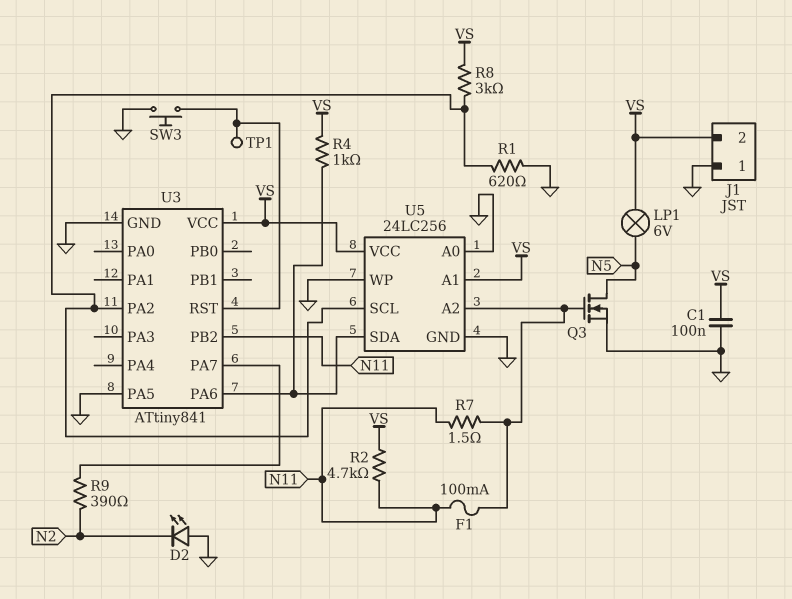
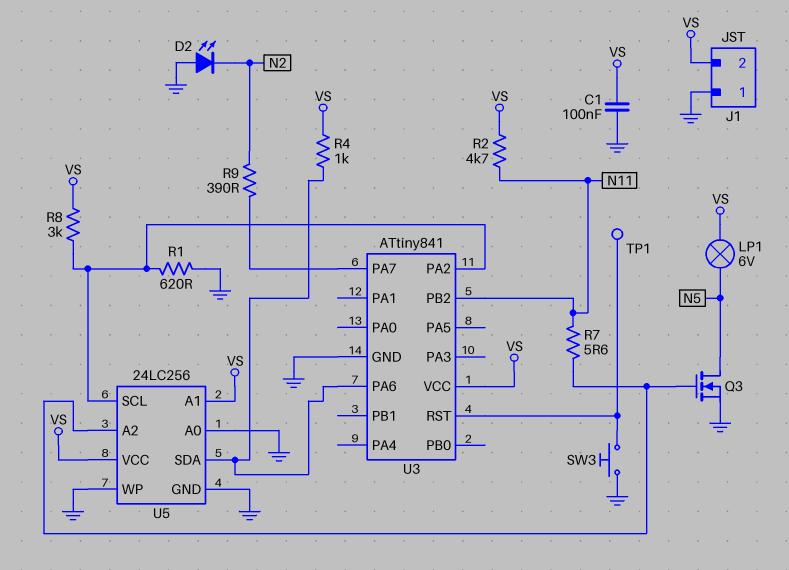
F1: 100mA (N11, U5/A2) -> none
R7: 1.5 (N11, U5/A2) -> 5.6 (N11, U5/A2)
U3 pin PA5: GND -> none

